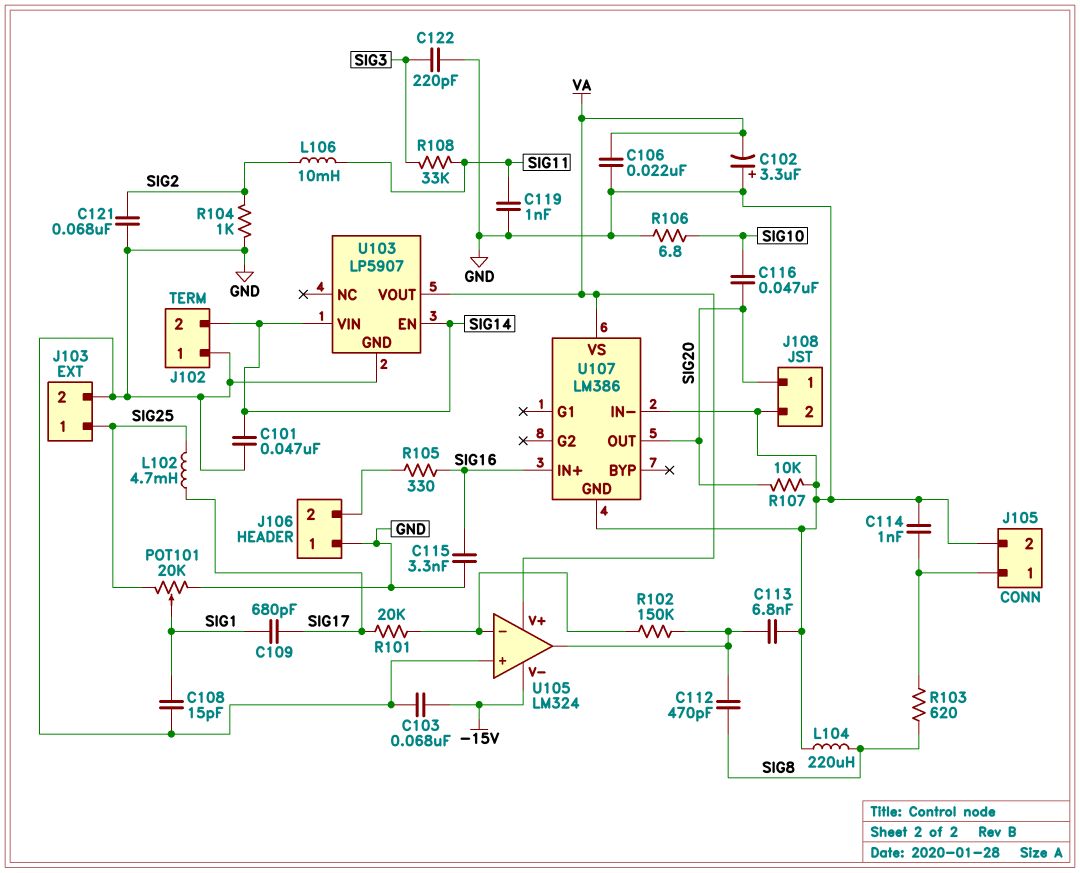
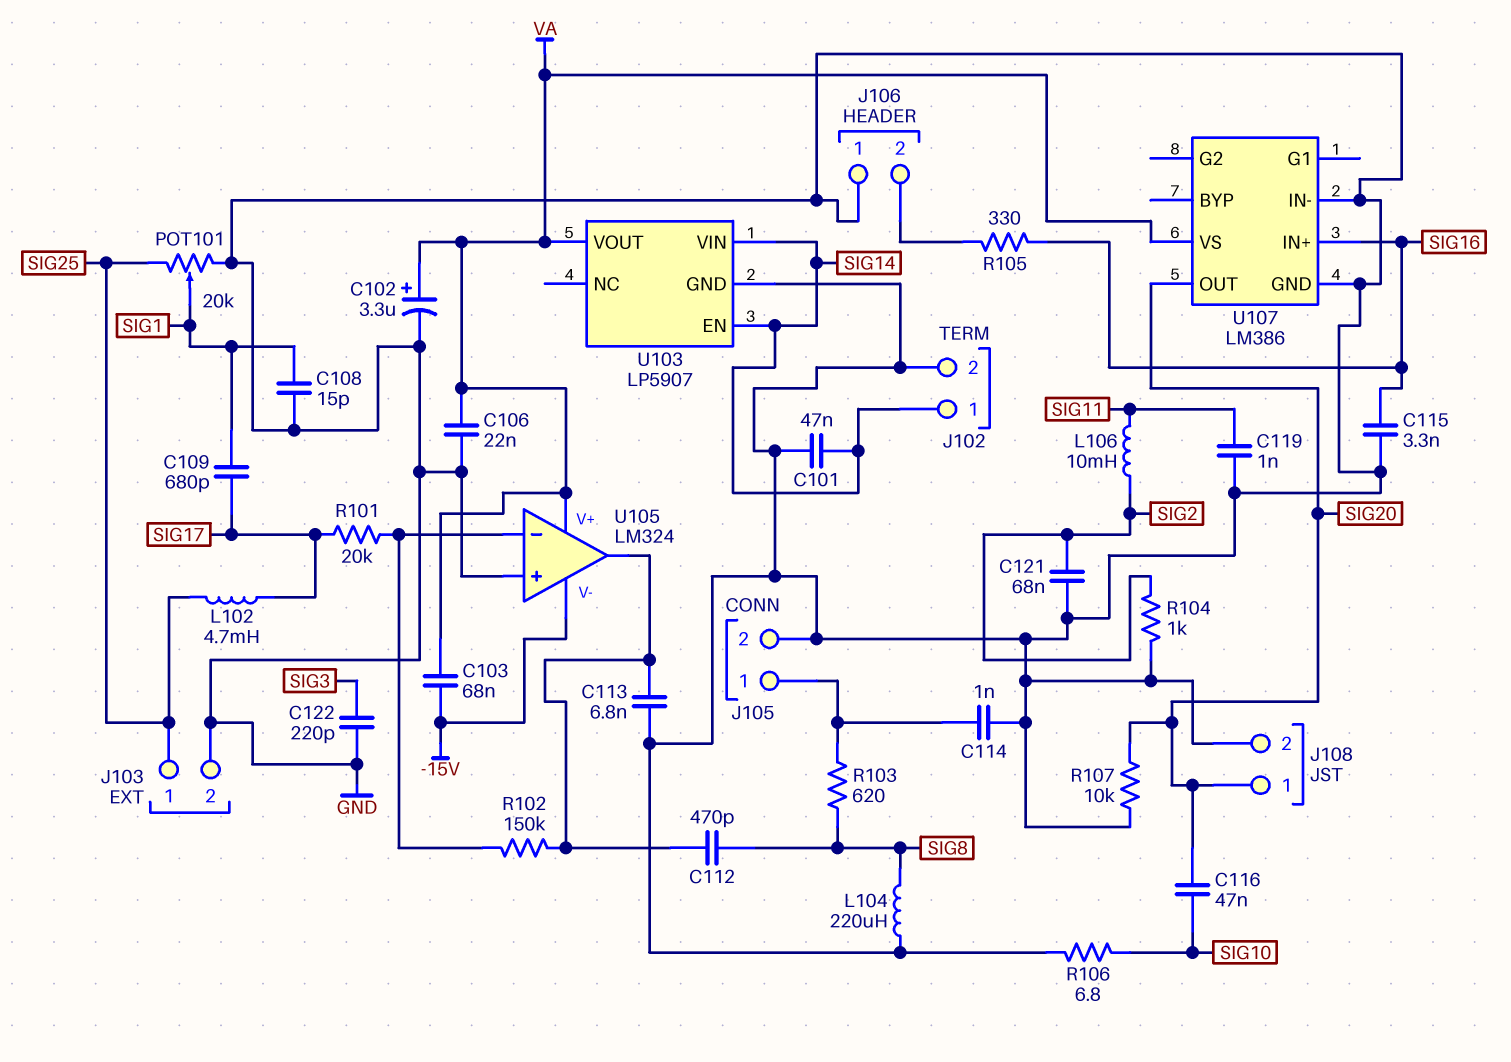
C102: 3.3uF (plus GND, minus VA) -> 3.3uF (plus VA, minus GND)
C103: 68nF (-15V, GND) -> 68nF (-15V, VA)
J102 pin 1: GND -> SIG14
J102 pin 2: SIG14 -> GND
R108: 33k (SIG3, SIG11) -> none

